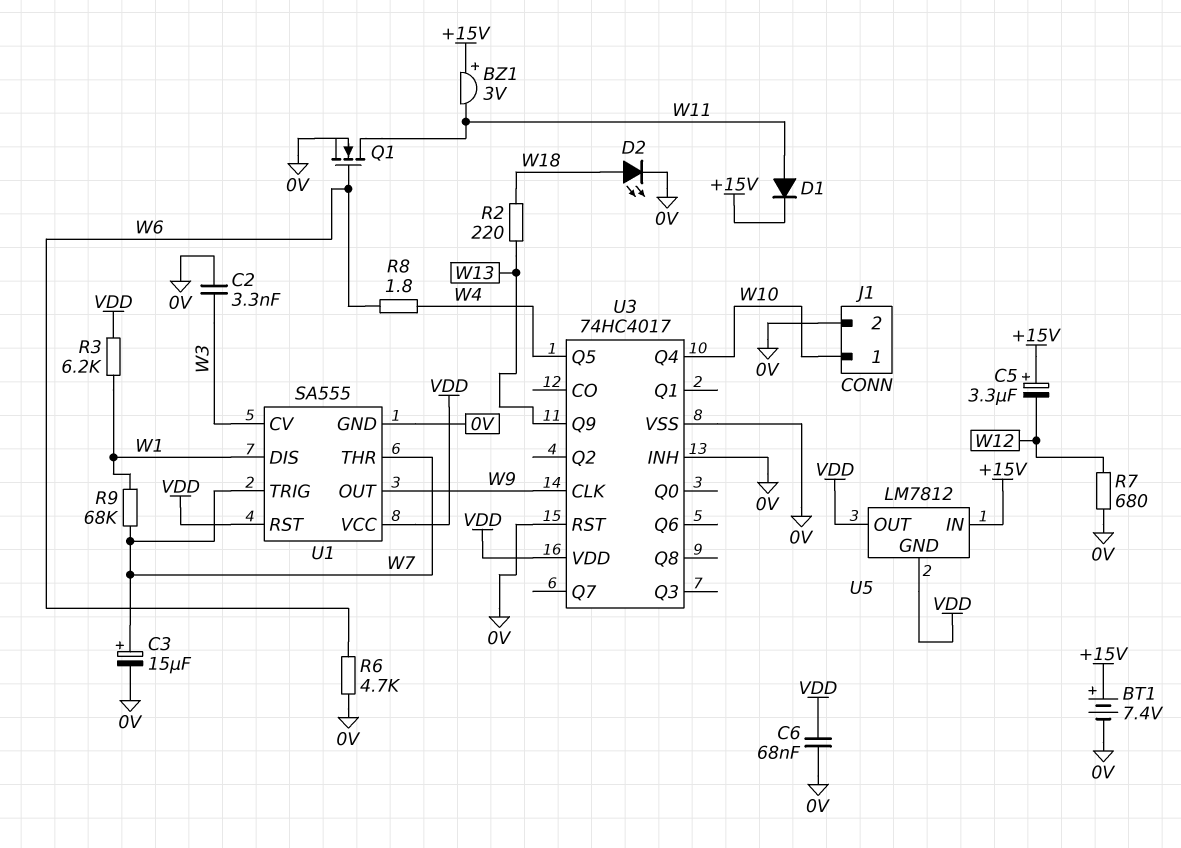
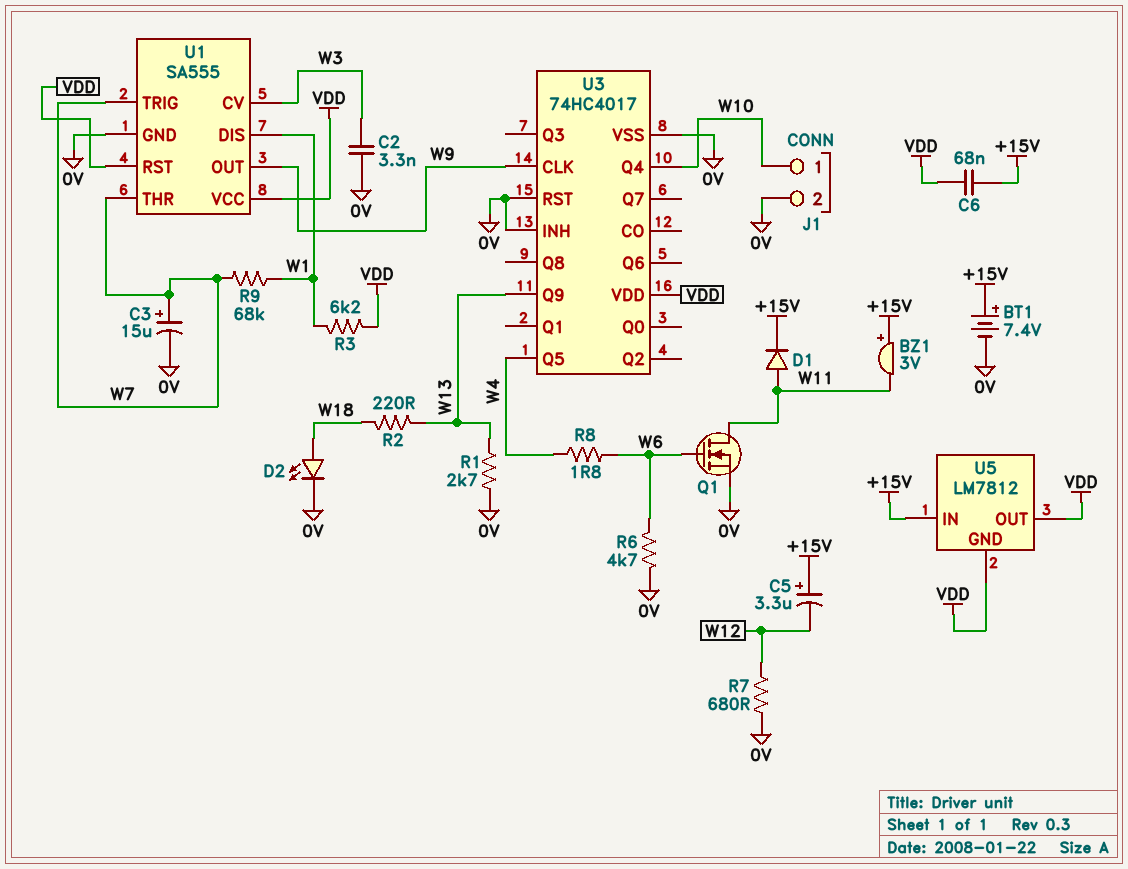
C6: 68nF (0V, VDD) -> 68nF (+15V, VDD)
R1: none -> 2.7k (0V, W13)

